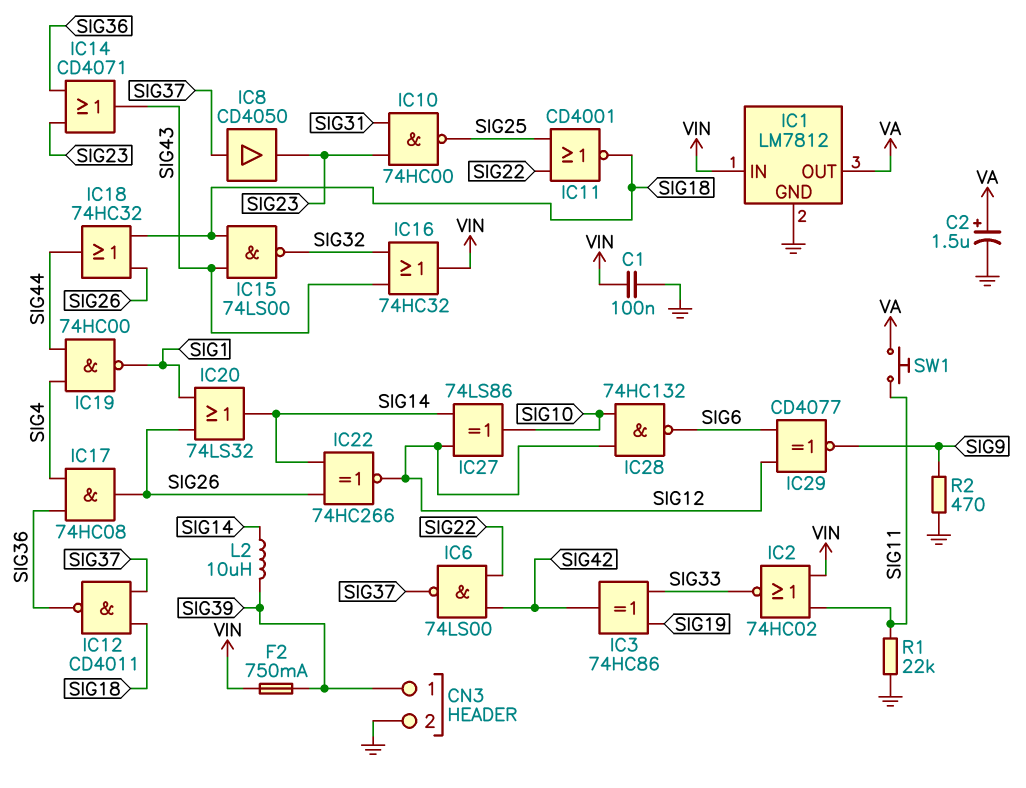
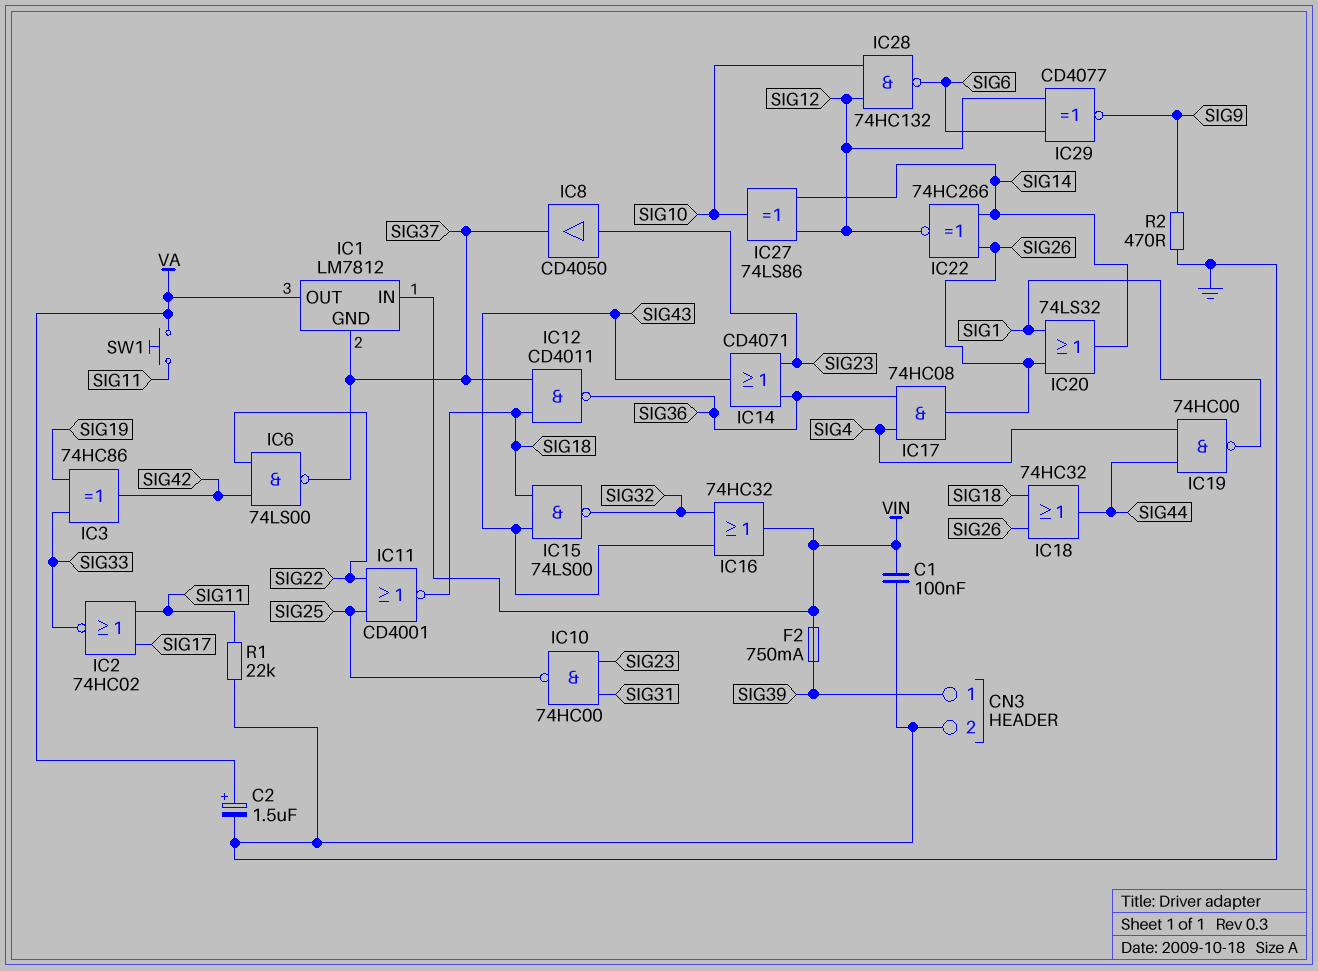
IC1 pin GND: GND -> SIG37
IC2: NOR 74HC02 (in SIG11, in VIN, out SIG33) -> NOR 74HC02 (in SIG11, in SIG17, out SIG33)
IC8: buffer CD4050 (in SIG37, out SIG23) -> buffer CD4050 (in SIG23, out SIG37)
L2: 10uH (SIG14, SIG39) -> none

